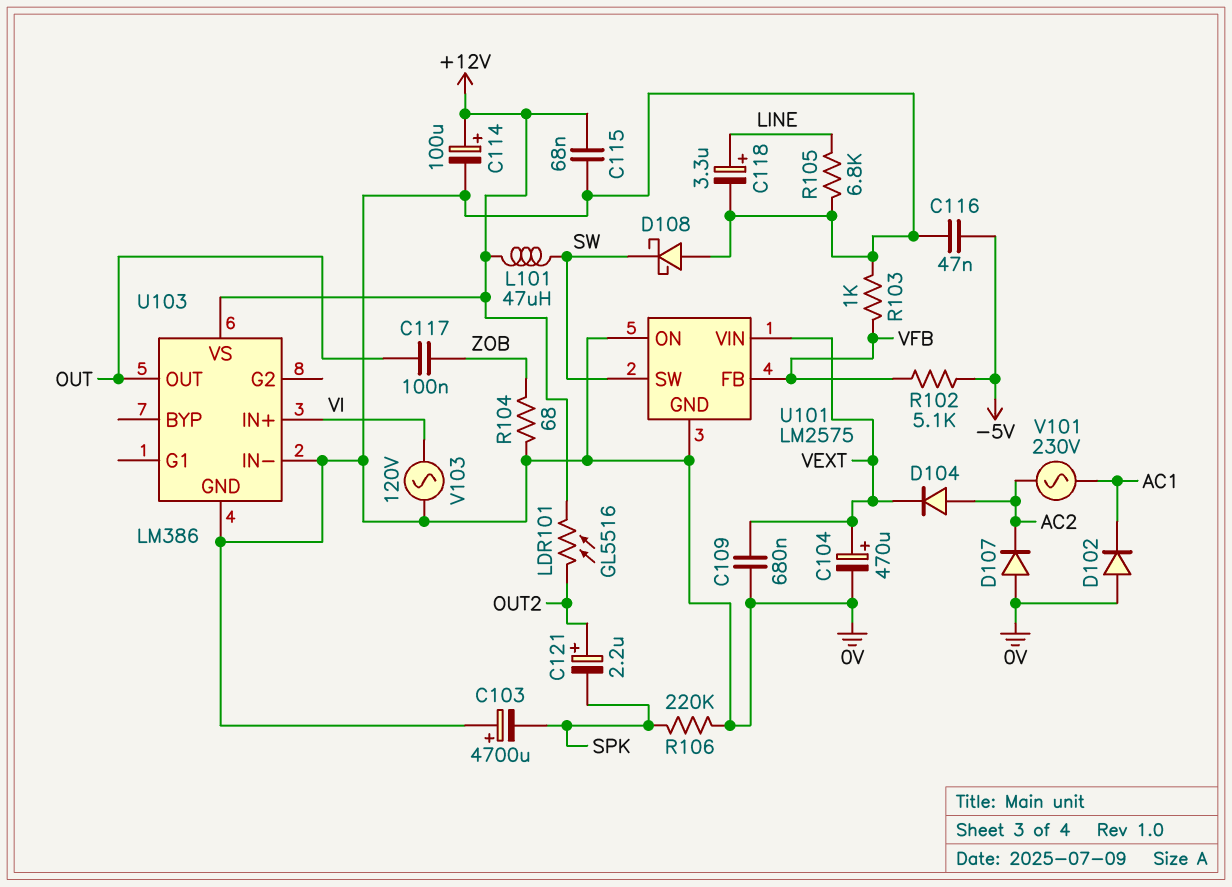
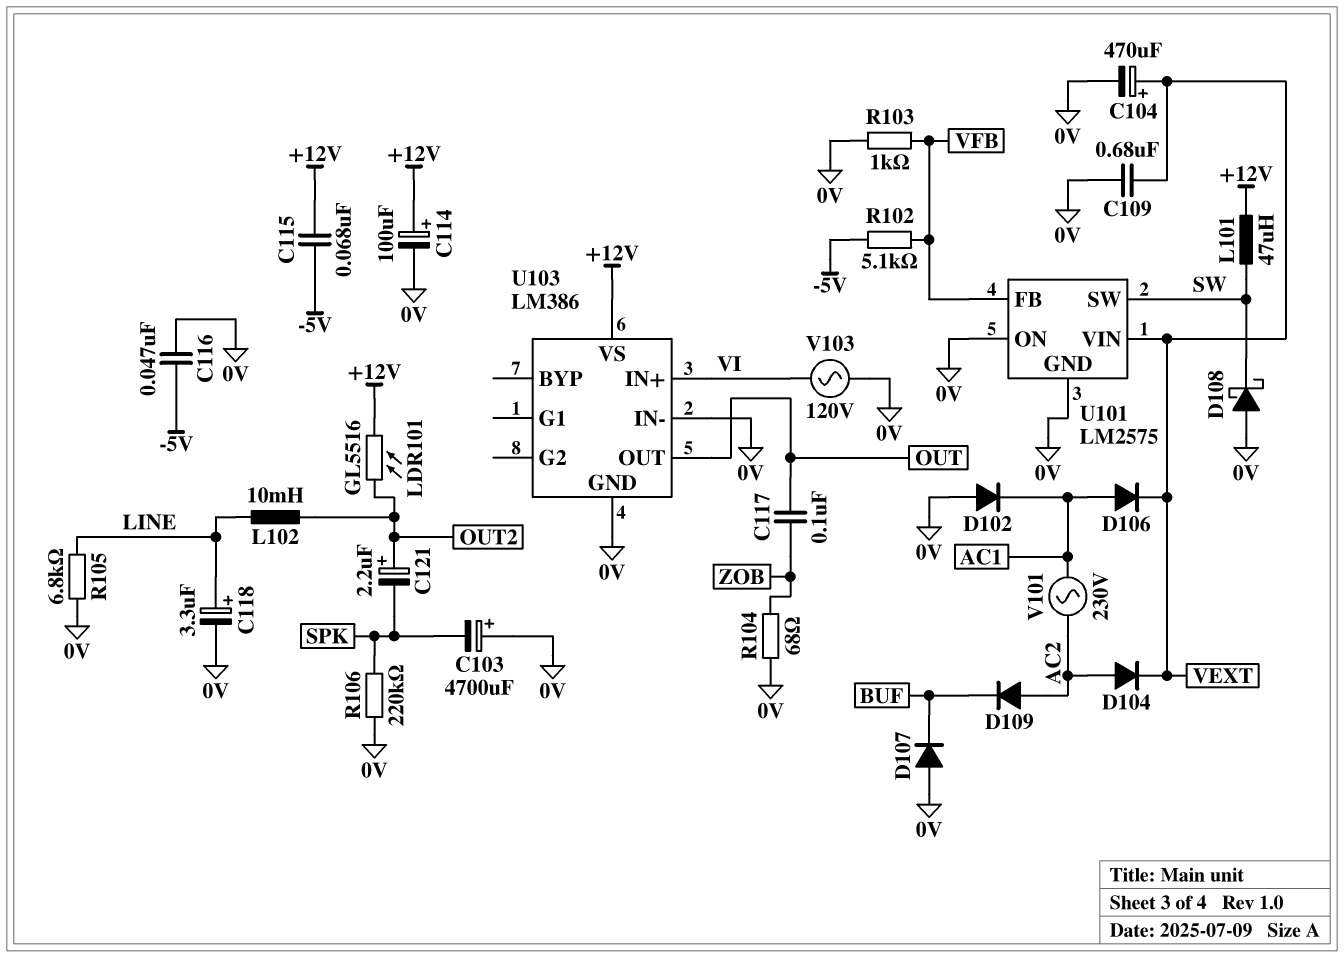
C115: 68nF (+12V, 0V) -> 68nF (+12V, -5V)
D106: none -> diode (A AC1, K VEXT)
D107: diode (A 0V, K AC2) -> diode (A 0V, K BUF)
D109: none -> diode (A AC2, K BUF)
L102: none -> 10mH (LINE, OUT2)

